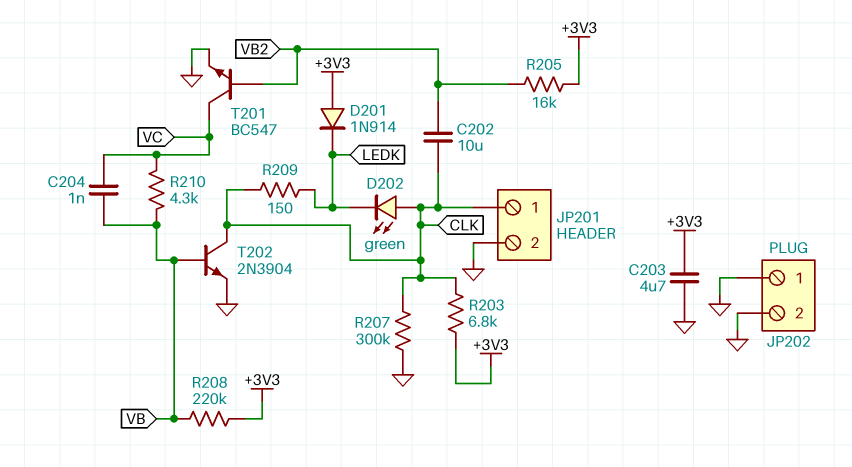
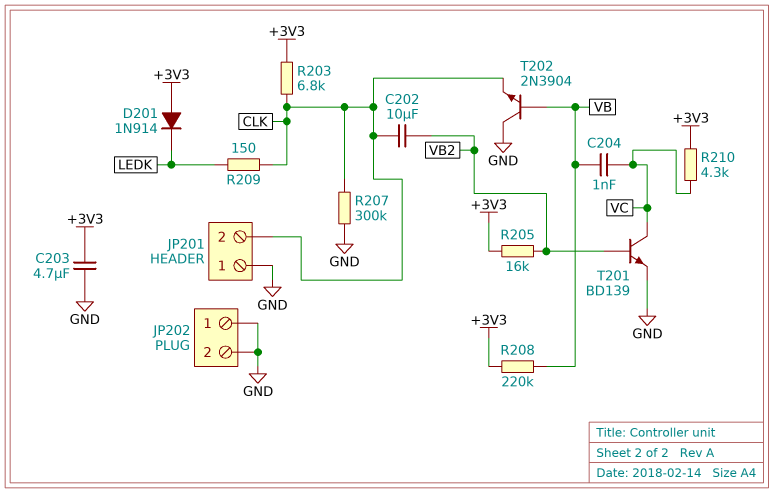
D202: LED green (A CLK, K LEDK) -> none
JP201 pin 1: CLK -> GND
JP201 pin 2: GND -> CLK
R210: 4.3k (VB, VC) -> 4.3k (+3V3, VC)
T201: NPN BC547 (B VB2, C VC, E GND) -> NPN BD139 (B VB2, C VC, E GND)
T202: NPN 2N3904 (B VB, C CLK, E GND) -> NPN 2N3904 (B VB, C GND, E CLK)

